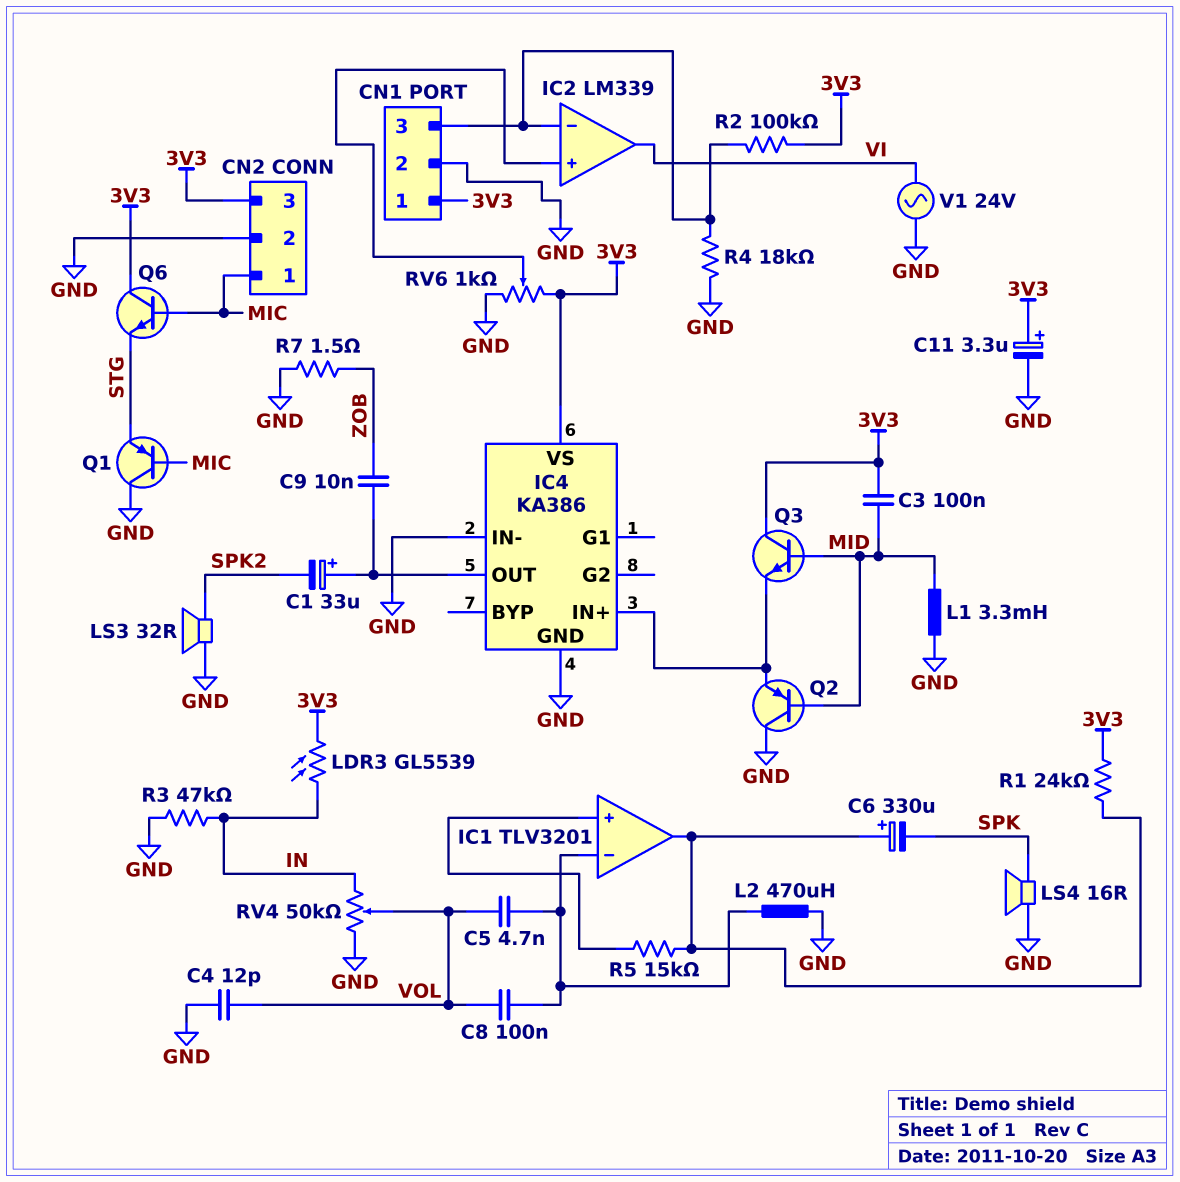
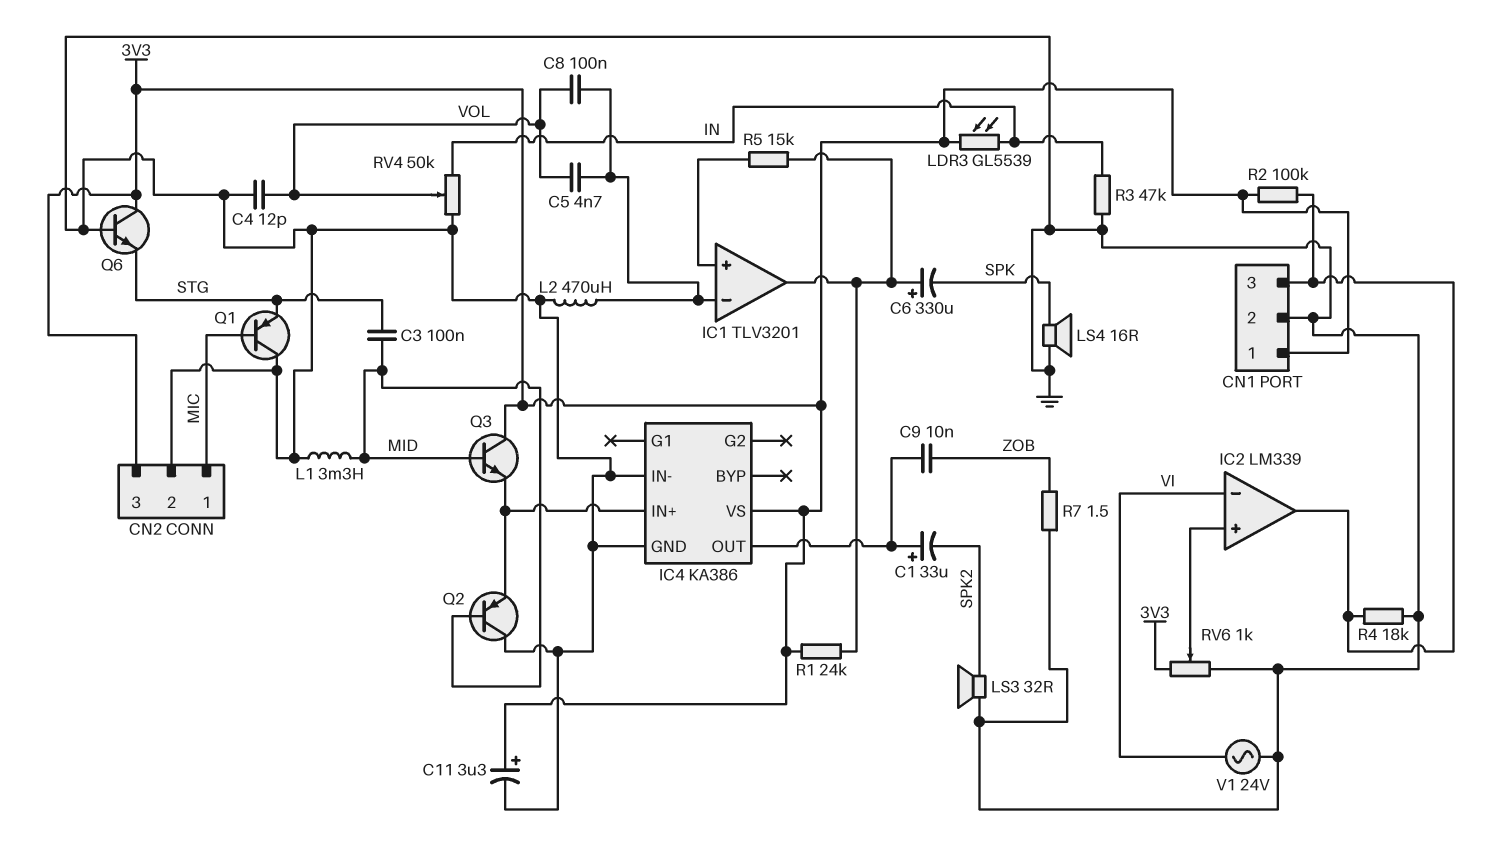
C3: 100nF (3V3, MID) -> 100nF (MID, STG)
IC2 pin in-: CN1/3 -> VI
IC2 pin out: VI -> CN1/3
Q6: NPN (B MIC, C 3V3, E STG) -> NPN (B GND, C 3V3, E STG)

